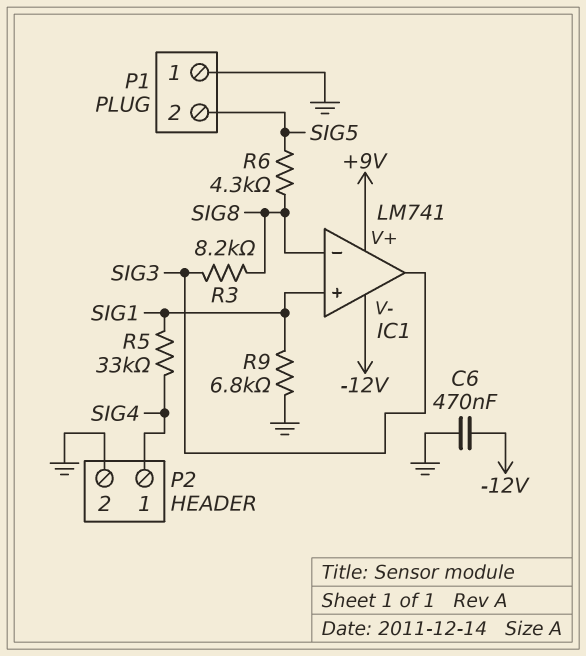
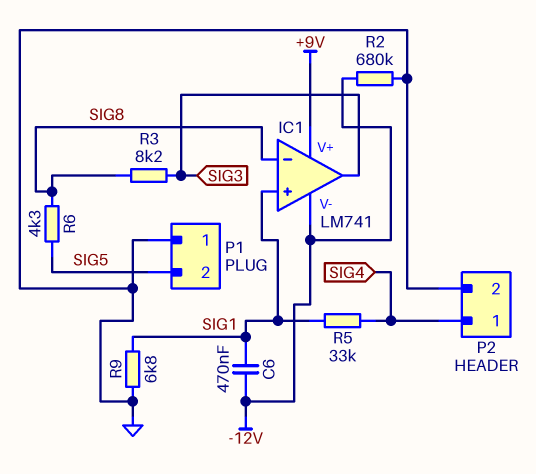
C6: 470nF (-12V, GND) -> 470nF (-12V, SIG1)
R2: none -> 680k (-12V, GND)

